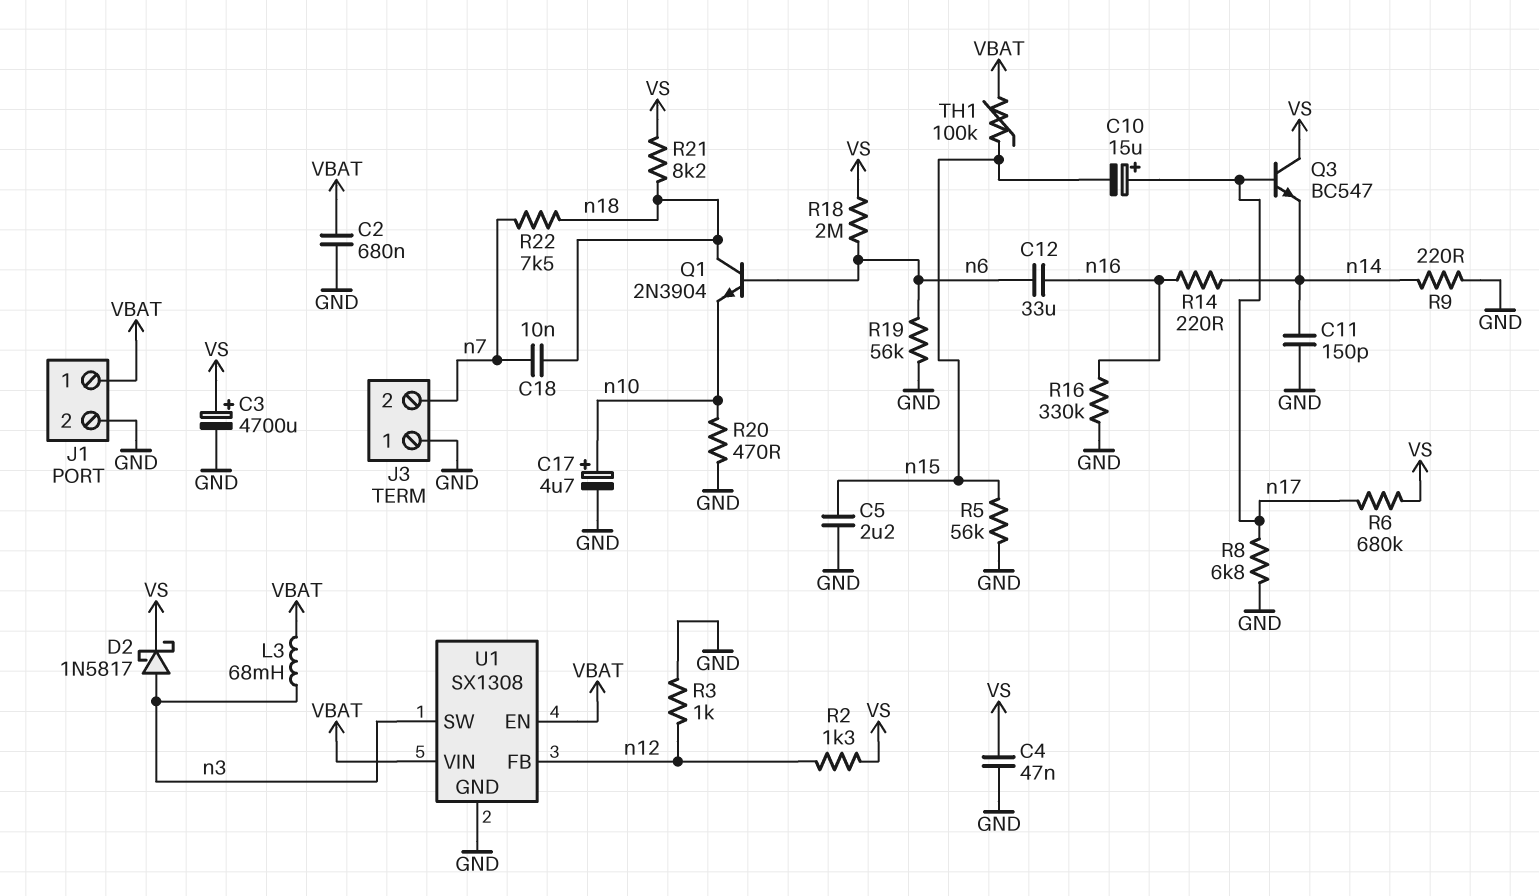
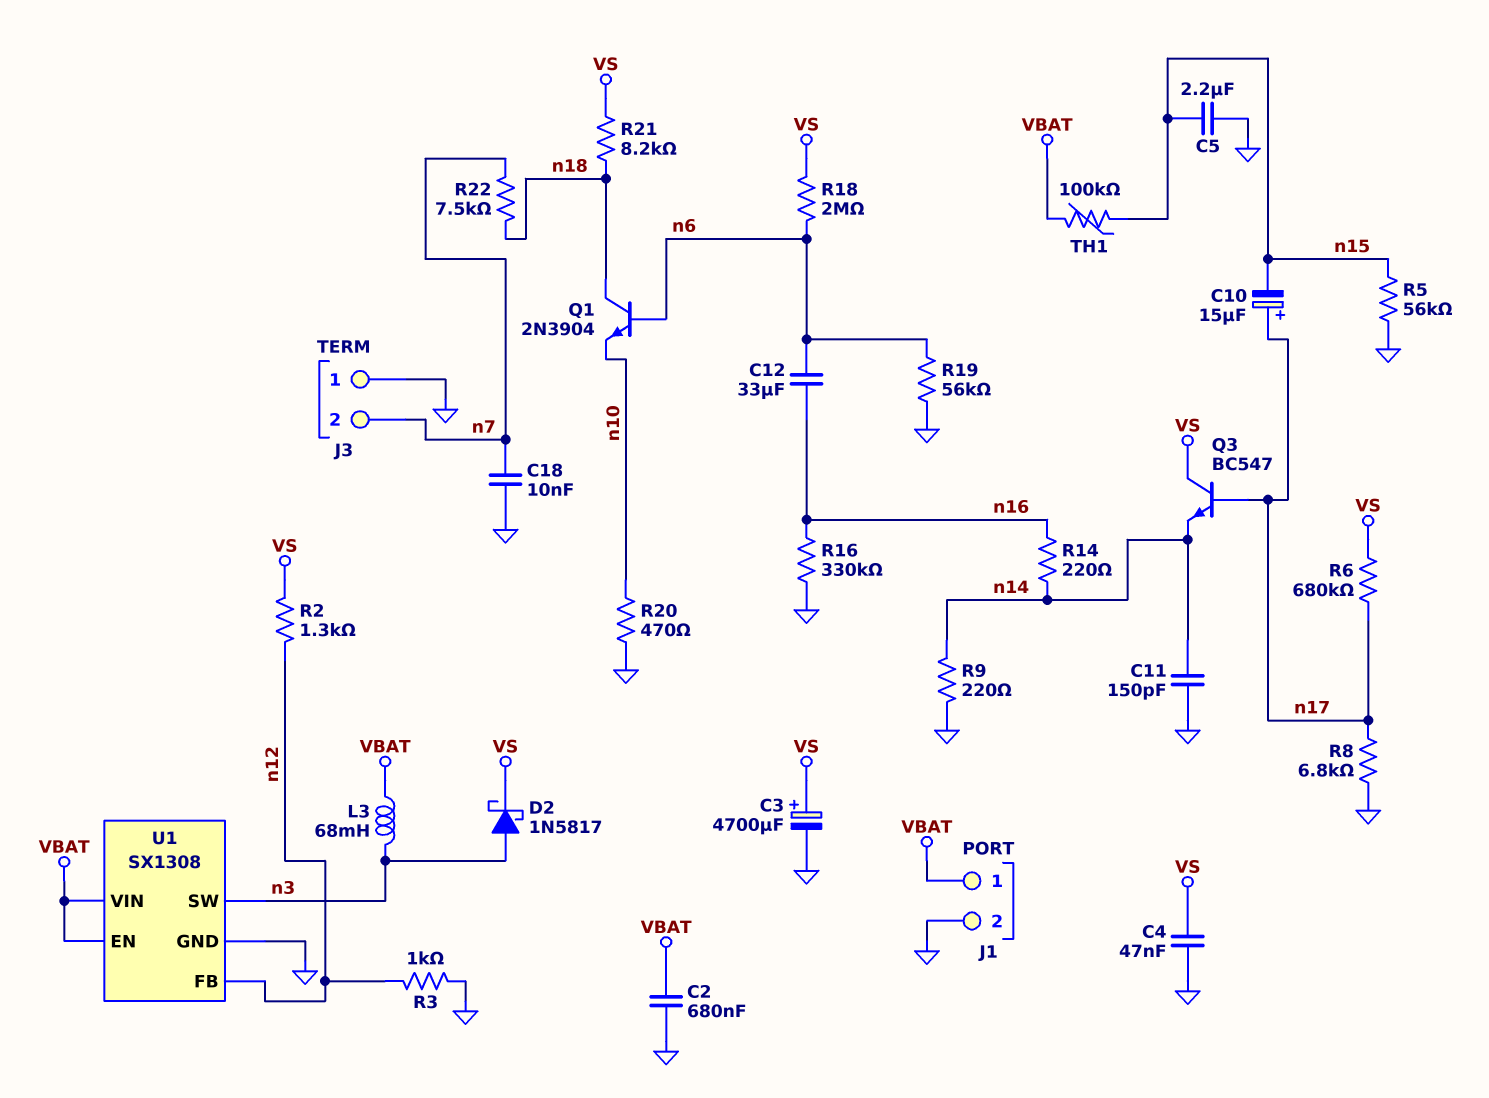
C17: 4.7uF (plus n10, minus GND) -> none
C18: 10nF (n7, n18) -> 10nF (GND, n7)

